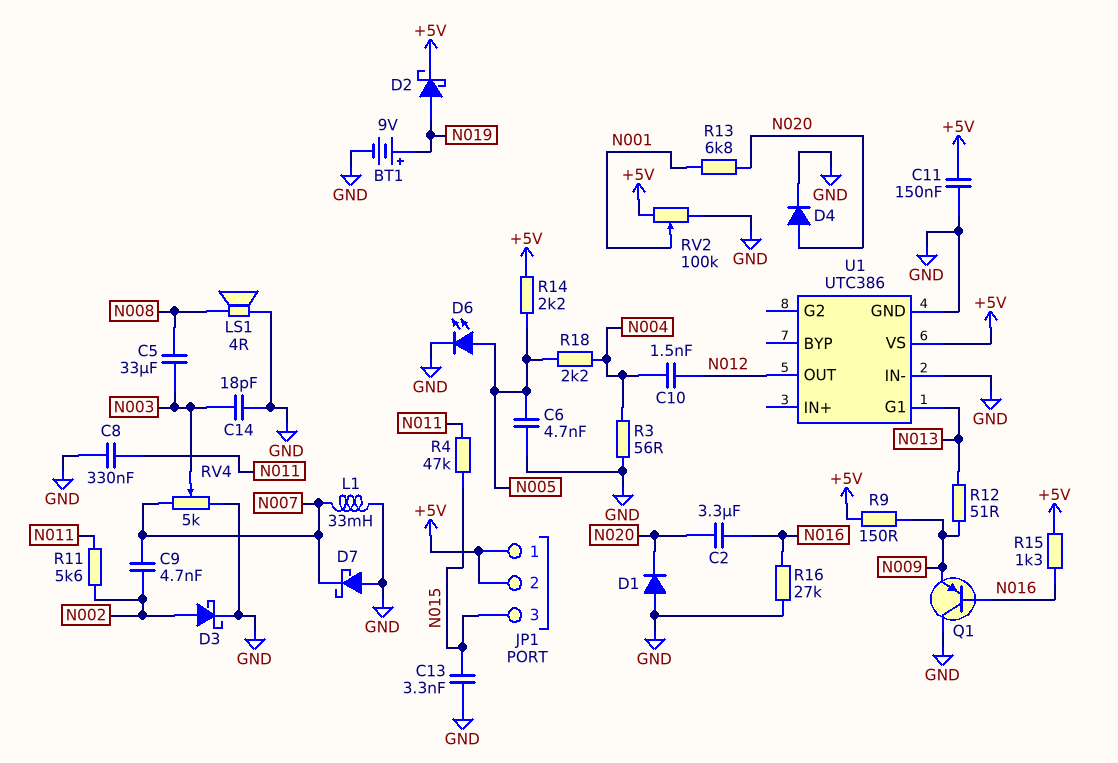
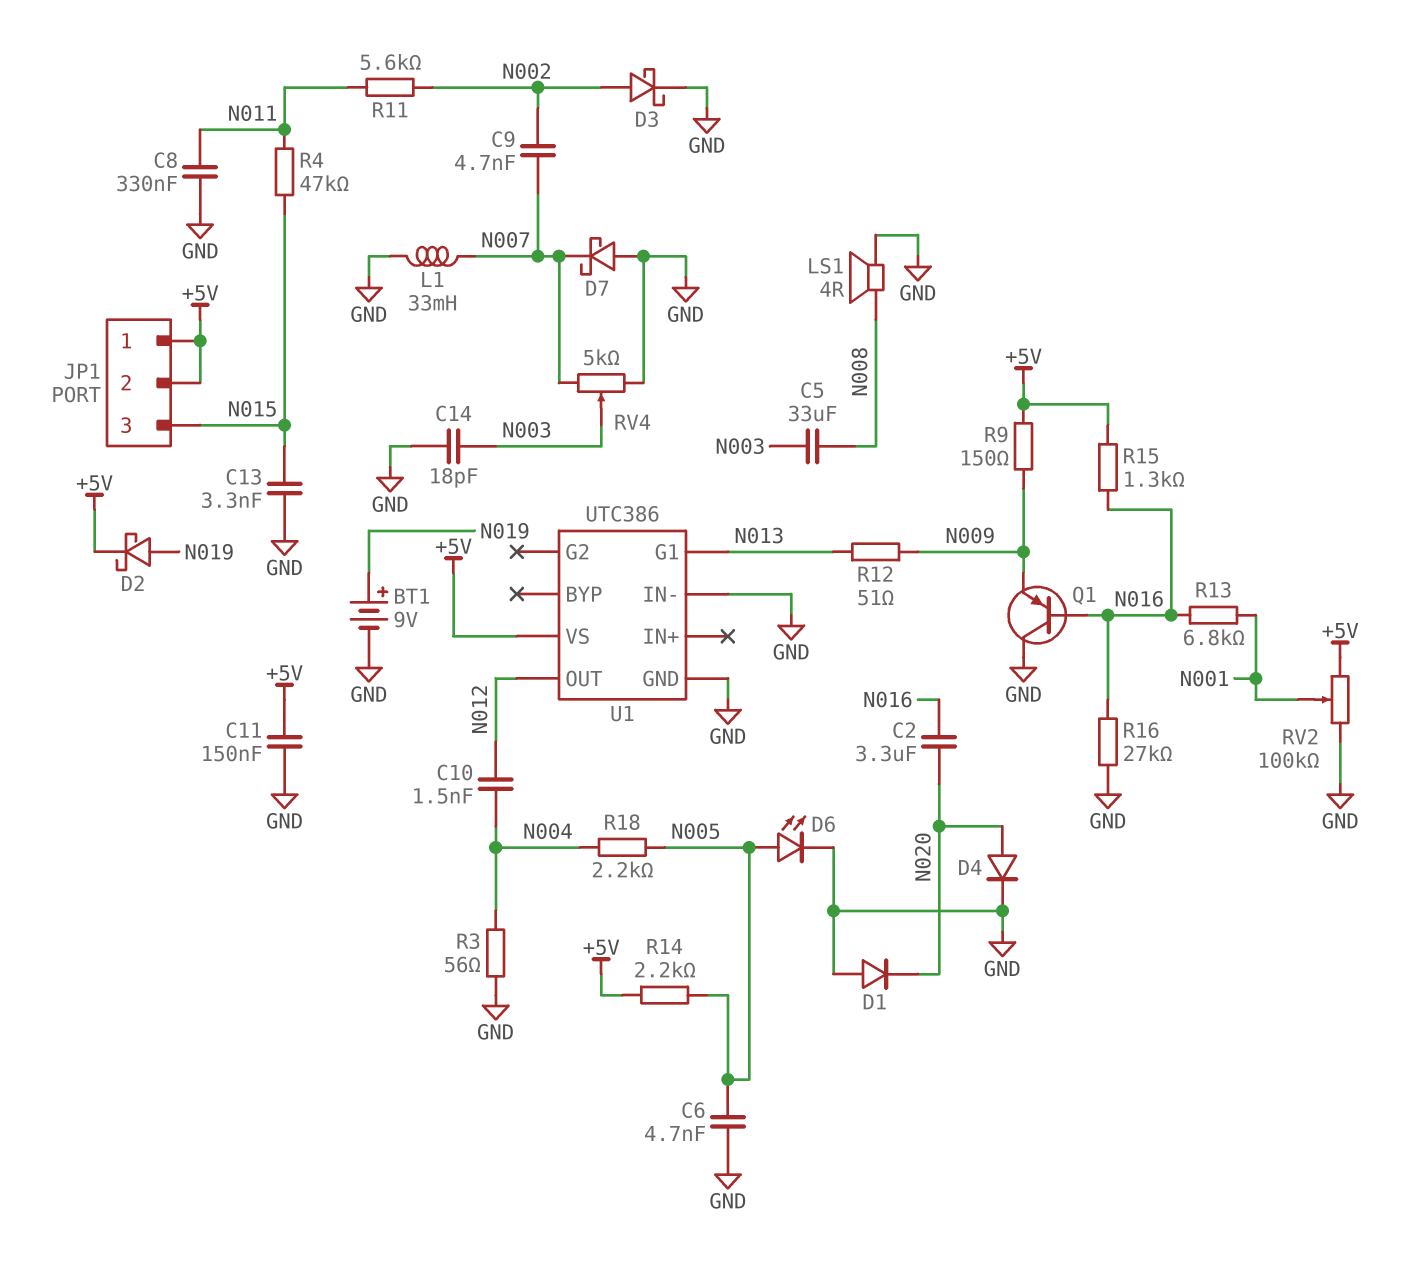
R13: 6.8k (N001, N020) -> 6.8k (N001, N016)

